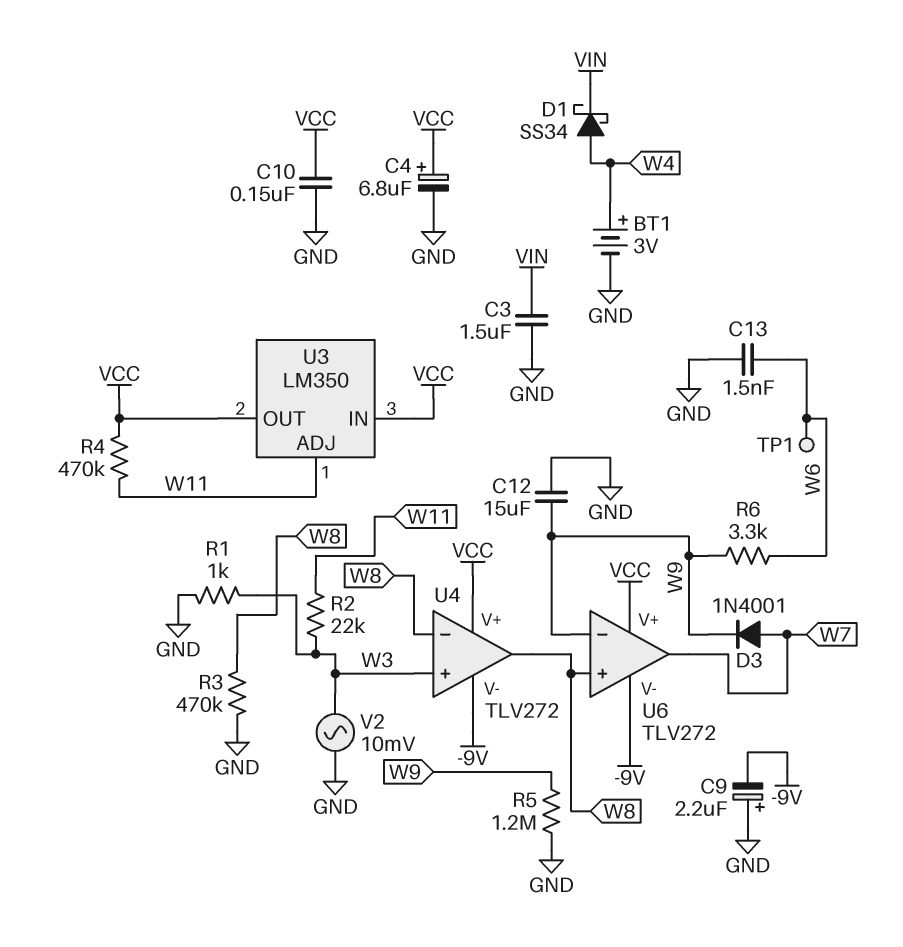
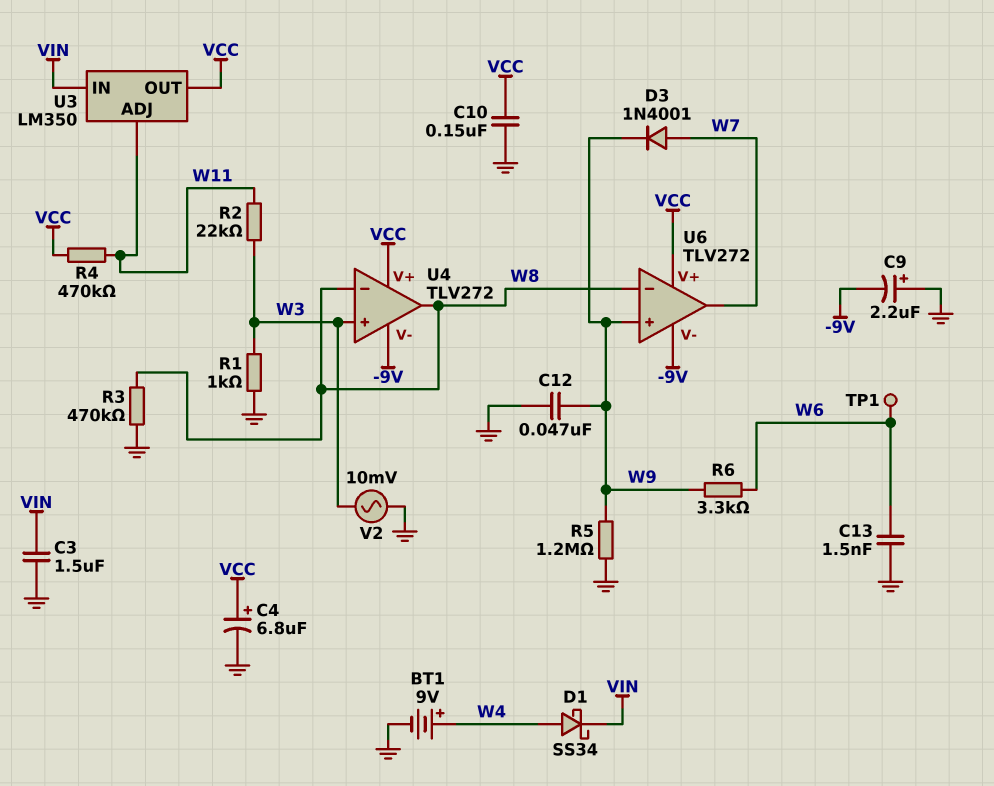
BT1: 3V (plus W4, minus GND) -> 9V (plus W4, minus GND)
C12: 15uF (GND, W9) -> 47nF (GND, W9)
U3 pin IN: VCC -> VIN
U6 pin in+: W8 -> W9
U6 pin in-: W9 -> W8

